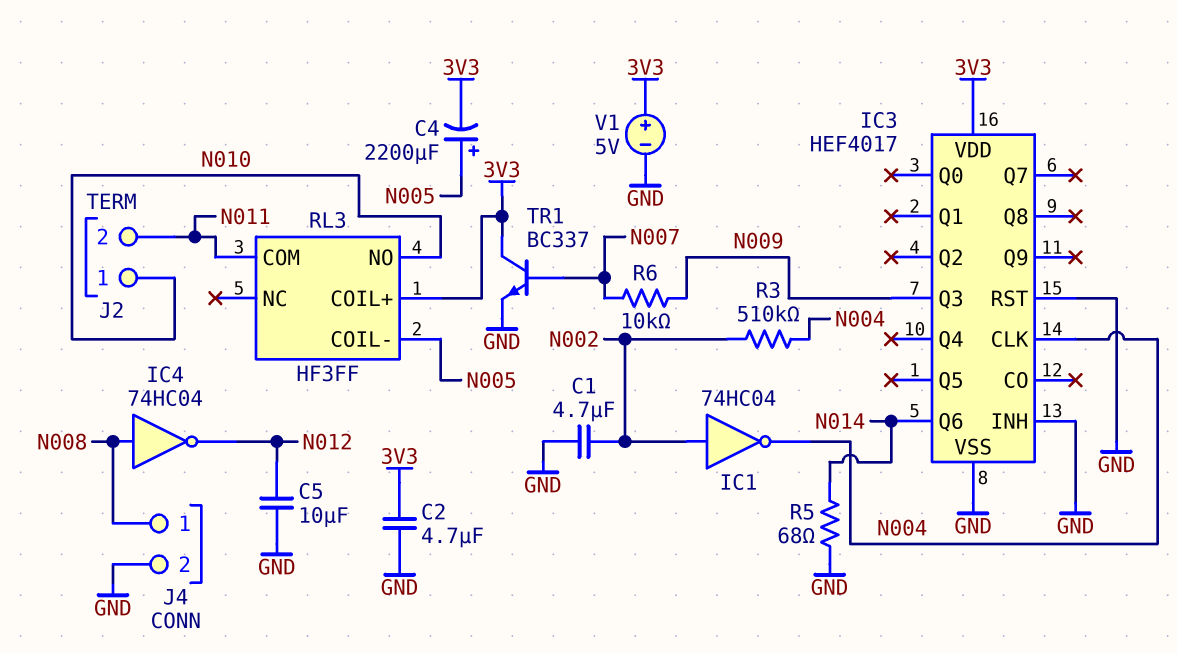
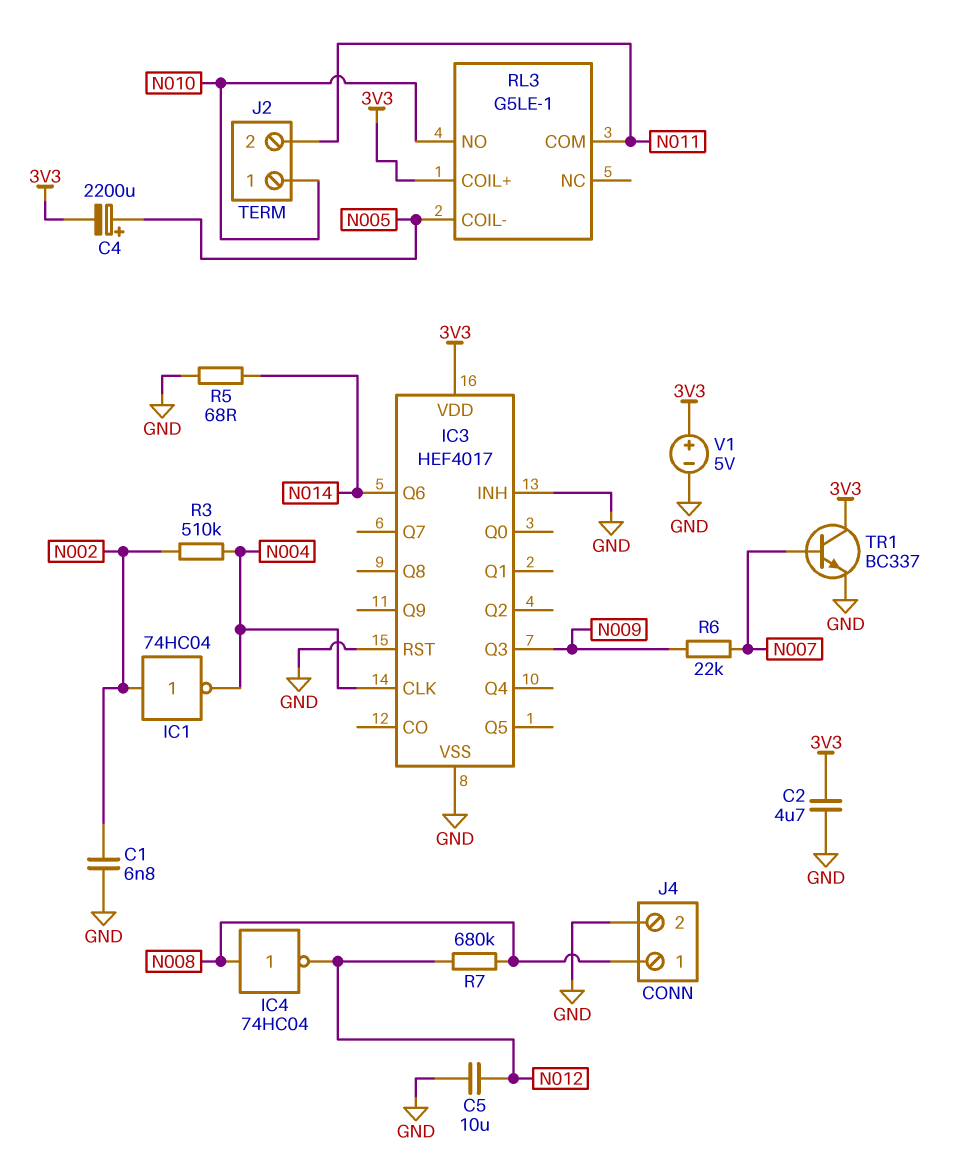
C1: 4.7uF (GND, N002) -> 6.8nF (GND, N002)
R6: 10k (N007, N009) -> 22k (N007, N009)
R7: none -> 680k (N008, N012)
RL3: HF3FF -> G5LE-1

